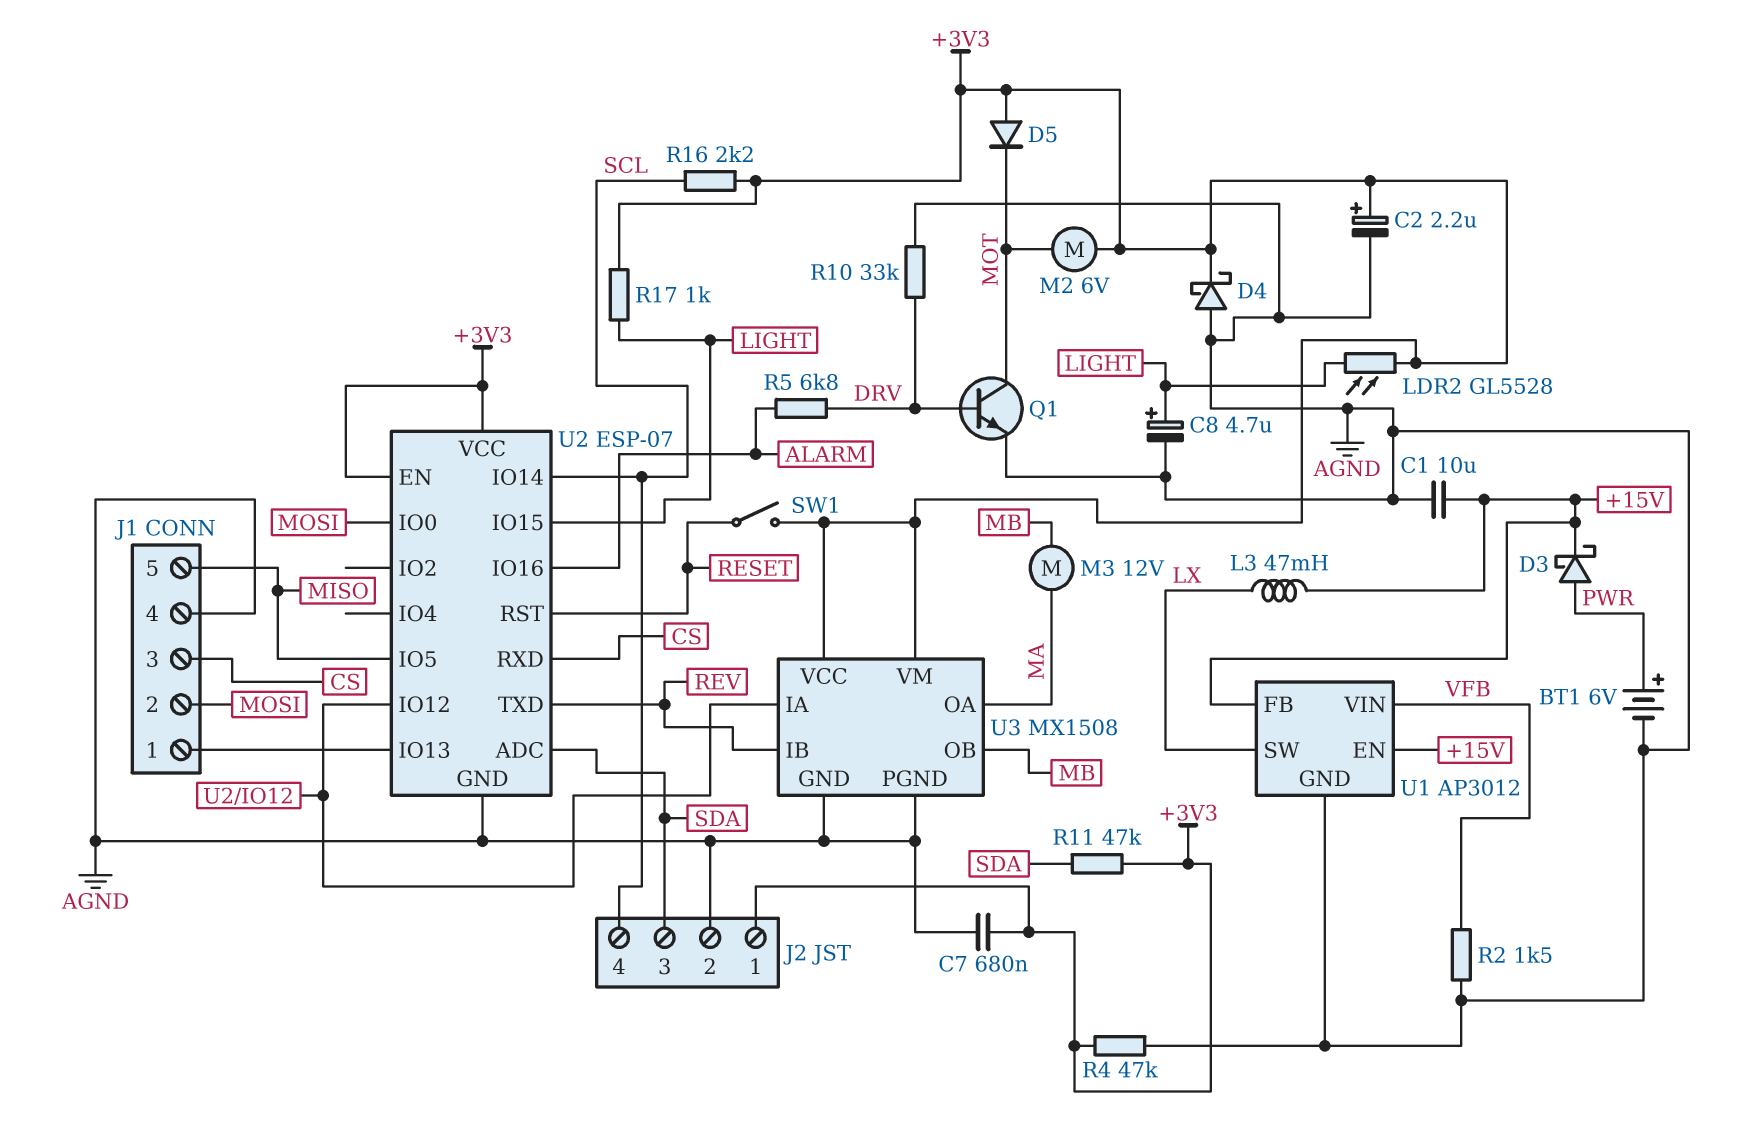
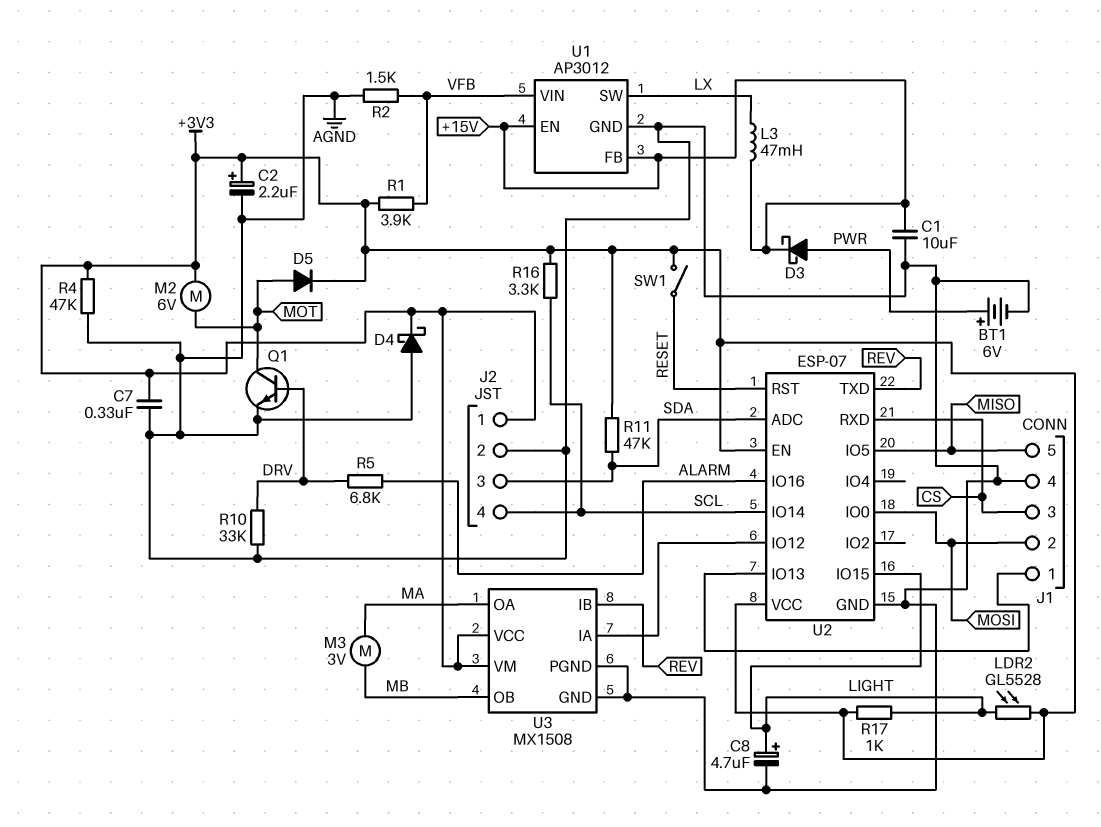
C7: 680nF (+3V3, AGND) -> 330nF (+3V3, AGND)
D5: diode (A +3V3, K MOT) -> diode (A MOT, K +3V3)
M3: motor 12V (MA, MB) -> motor 3V (MA, MB)
R1: none -> 3.9k (+3V3, VFB)
R16: 2.2k (+3V3, SCL) -> 3.3k (+3V3, SCL)

